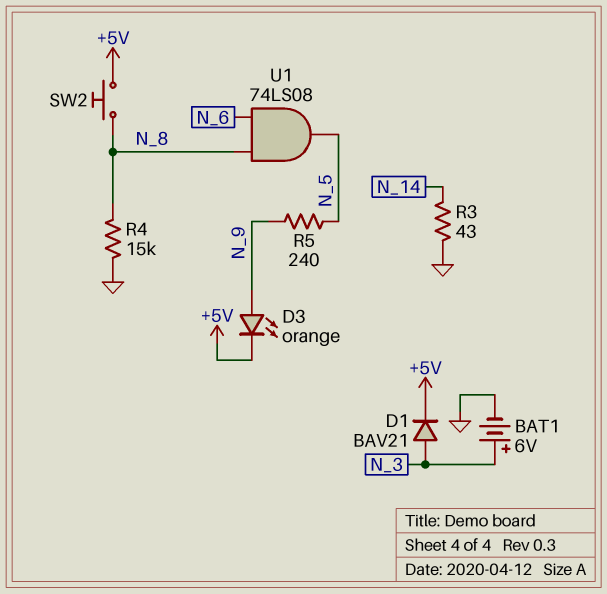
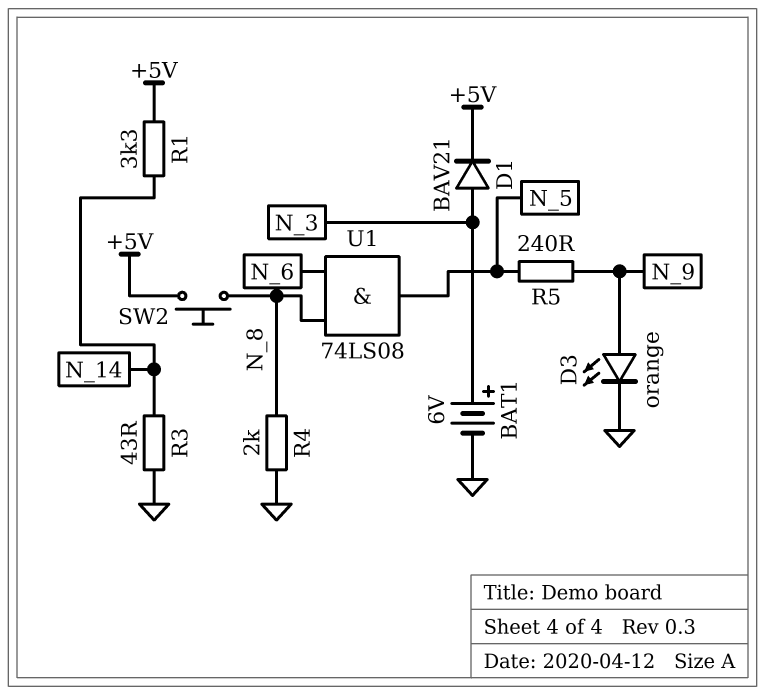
D3: LED orange (A N_9, K +5V) -> LED orange (A N_9, K GND)
R1: none -> 3.3k (+5V, N_14)
R4: 15k (GND, N_8) -> 2k (GND, N_8)

